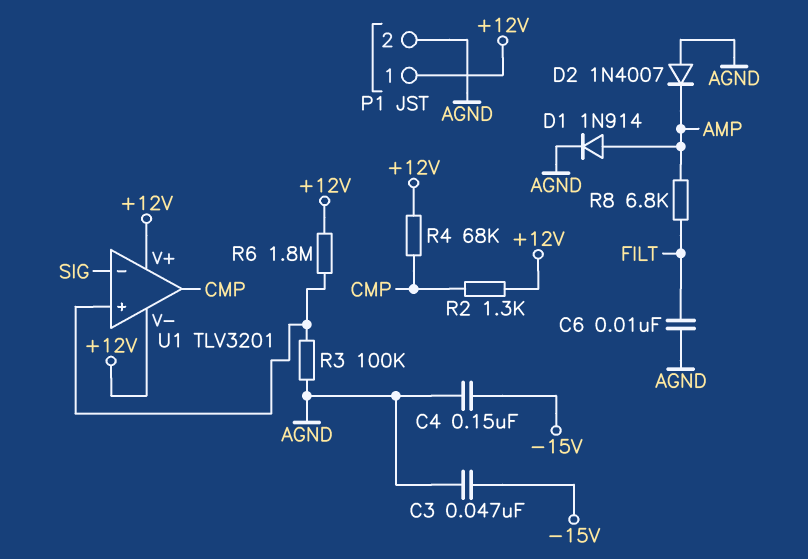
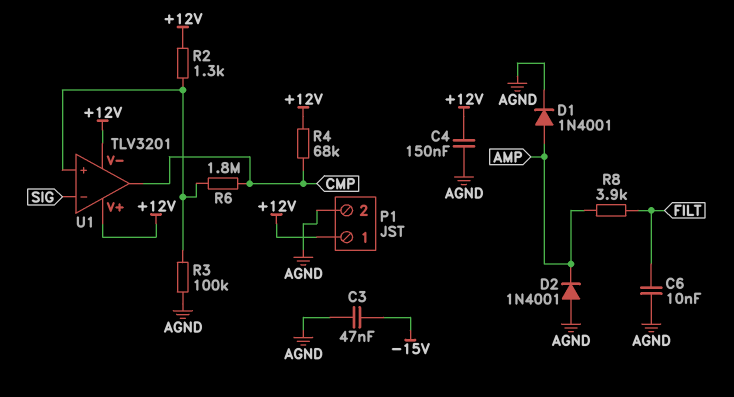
C4: 150nF (-15V, AGND) -> 150nF (+12V, AGND)
D1: diode 1N914 (A AMP, K AGND) -> diode 1N4001 (A AMP, K AGND)
D2: diode 1N4007 (A AGND, K AMP) -> diode 1N4001 (A AGND, K AMP)
R2: 1.3k (+12V, CMP) -> 1.3k (+12V, U1/in+)
R6: 1.8M (+12V, U1/in+) -> 1.8M (CMP, U1/in+)
R8: 6.8k (AMP, FILT) -> 3.9k (AMP, FILT)

